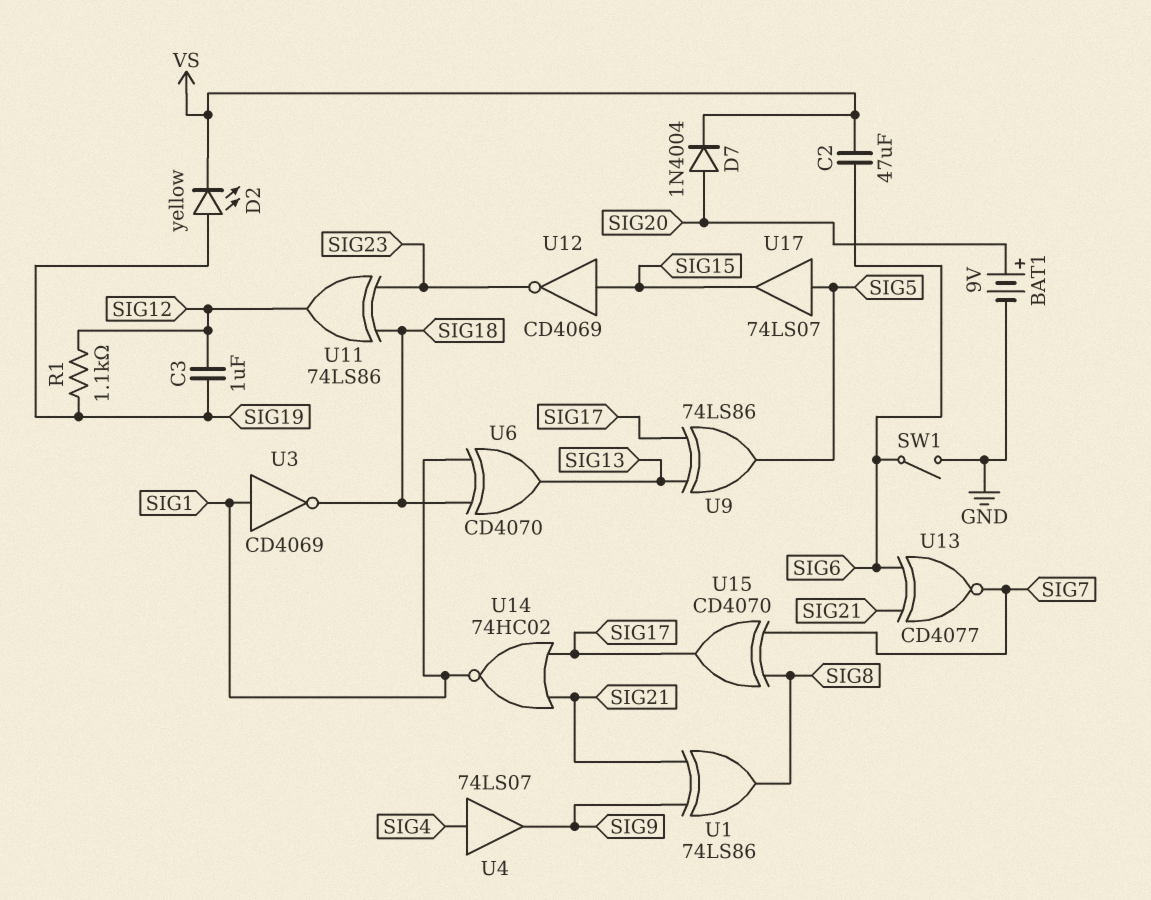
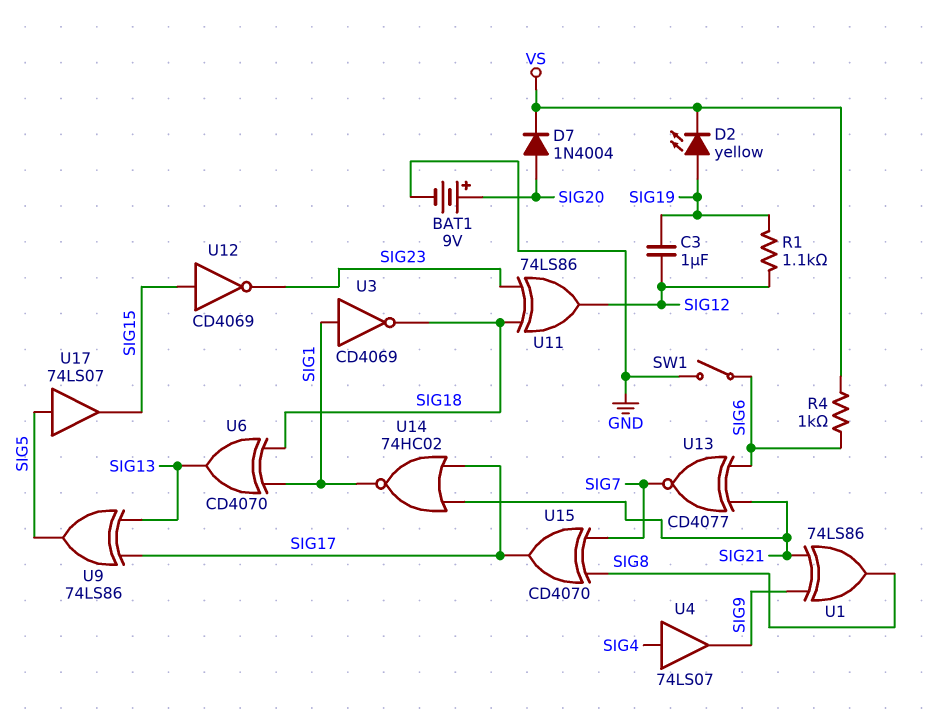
C2: 47uF (SIG6, VS) -> none
R4: none -> 1k (SIG6, VS)

